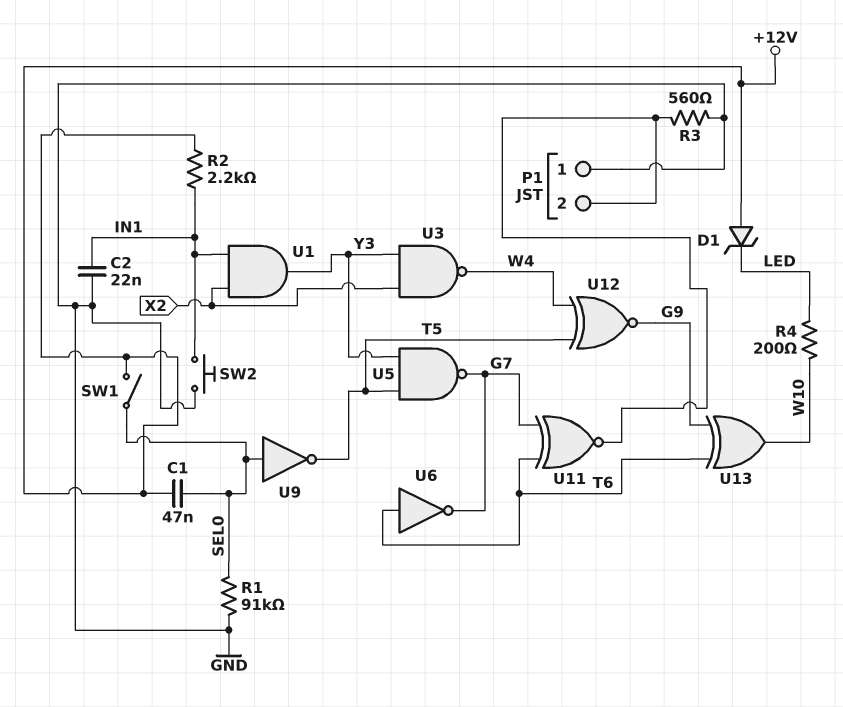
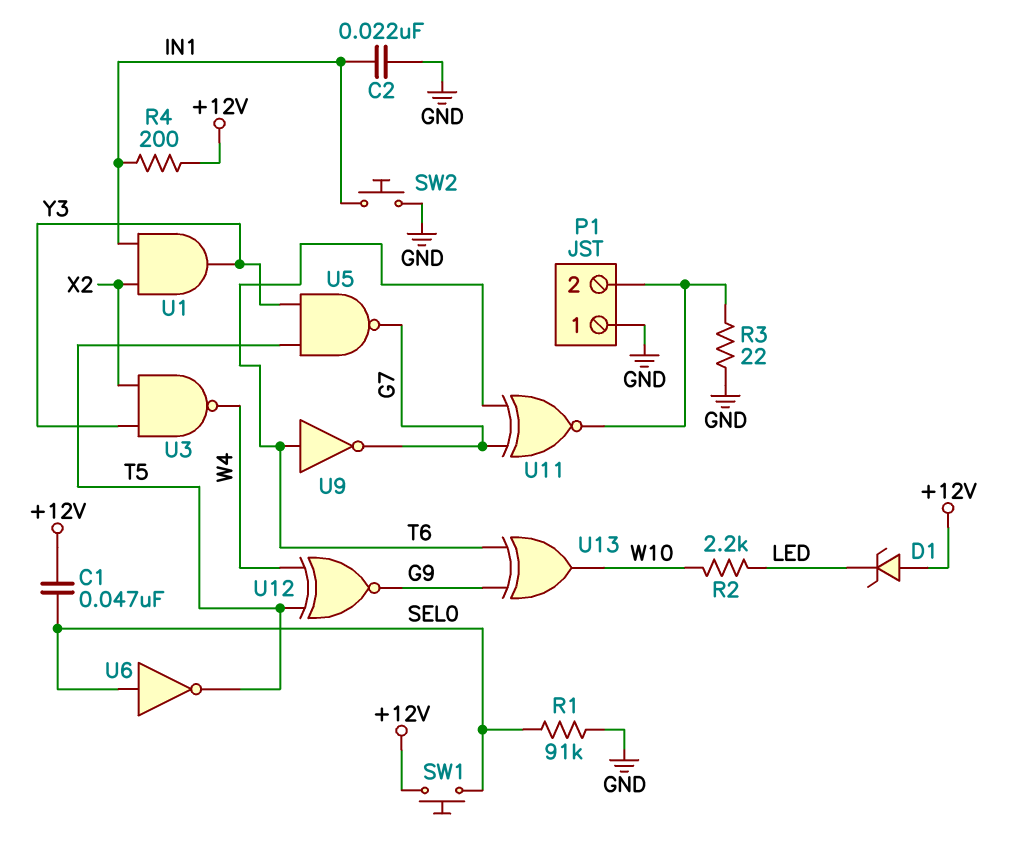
R2: 2.2k (+12V, IN1) -> 2.2k (LED, W10)
R3: 560 (GND, P1/2) -> 22 (GND, P1/2)
R4: 200 (LED, W10) -> 200 (+12V, IN1)
SW1: switch (+12V, SEL0) -> button (+12V, SEL0)
U6: NOT (in T6, out G7) -> NOT (in SEL0, out T5)
U9: NOT (in SEL0, out T5) -> NOT (in T6, out G7)

